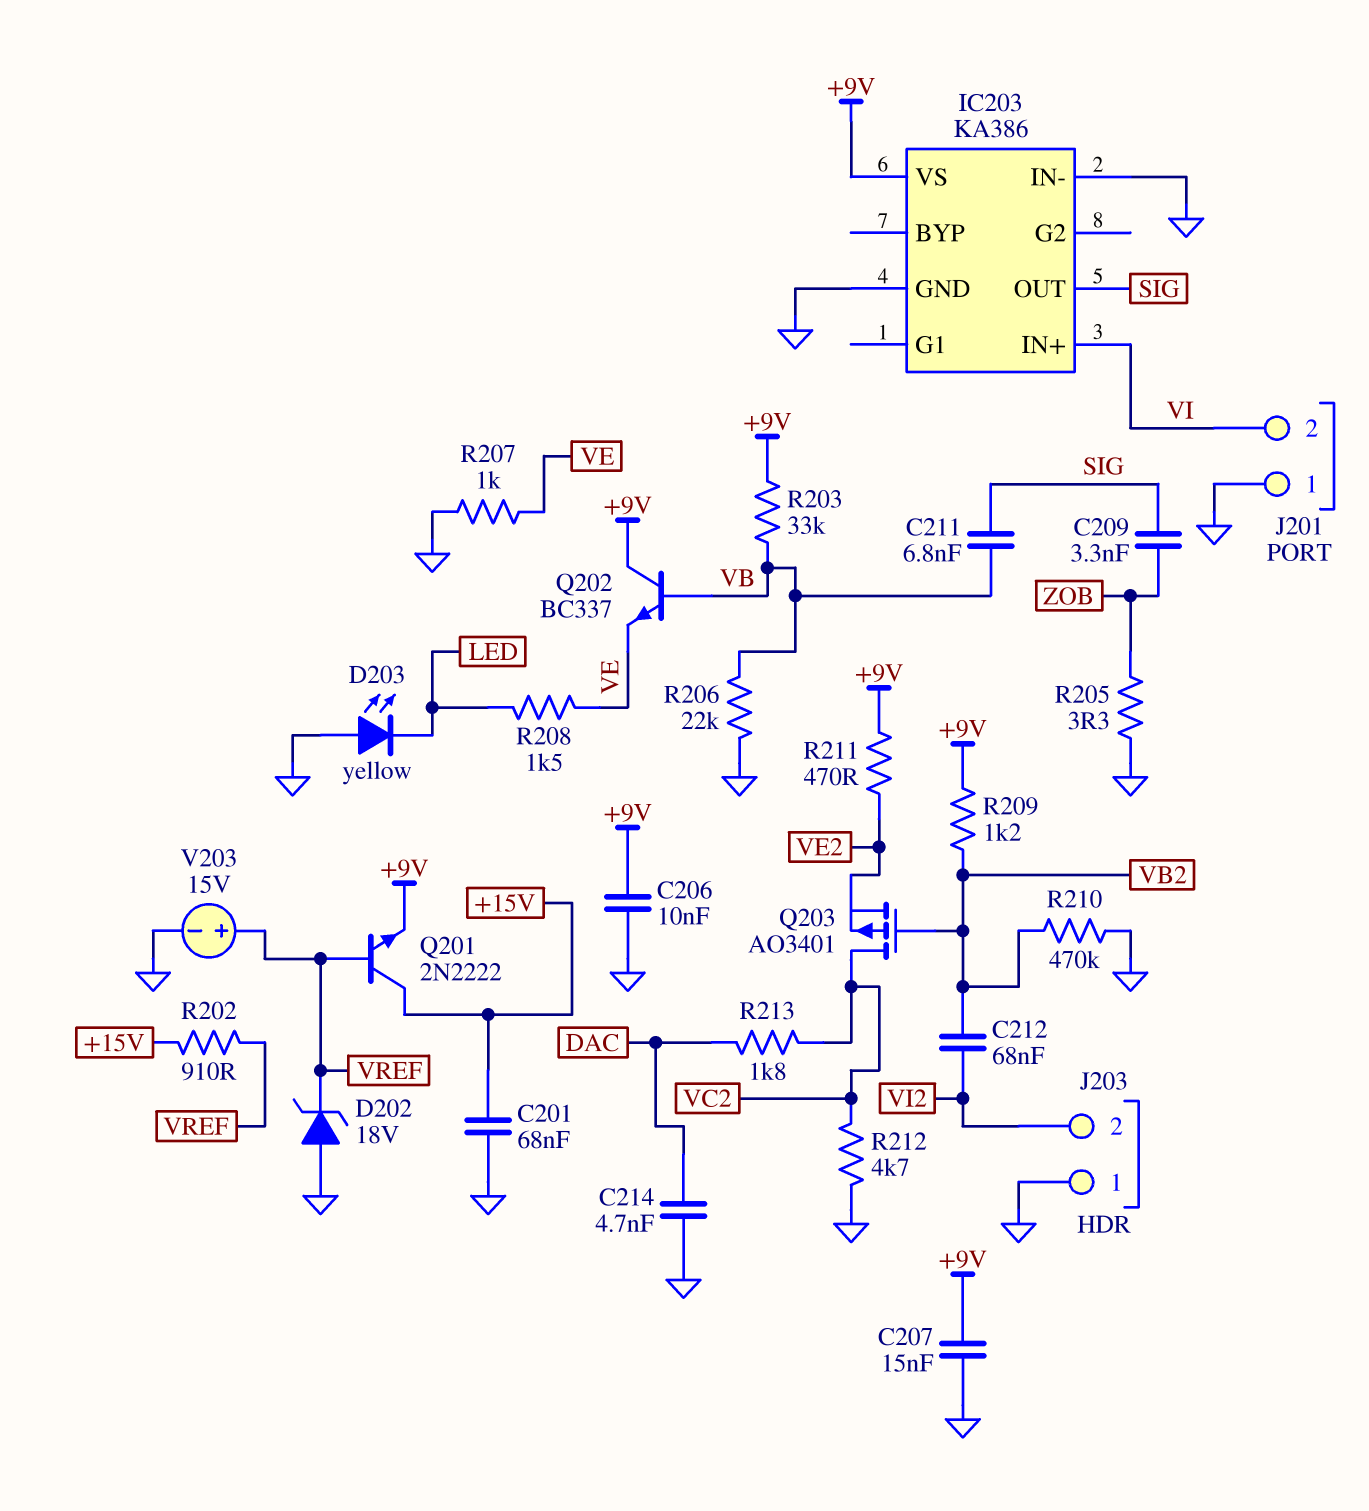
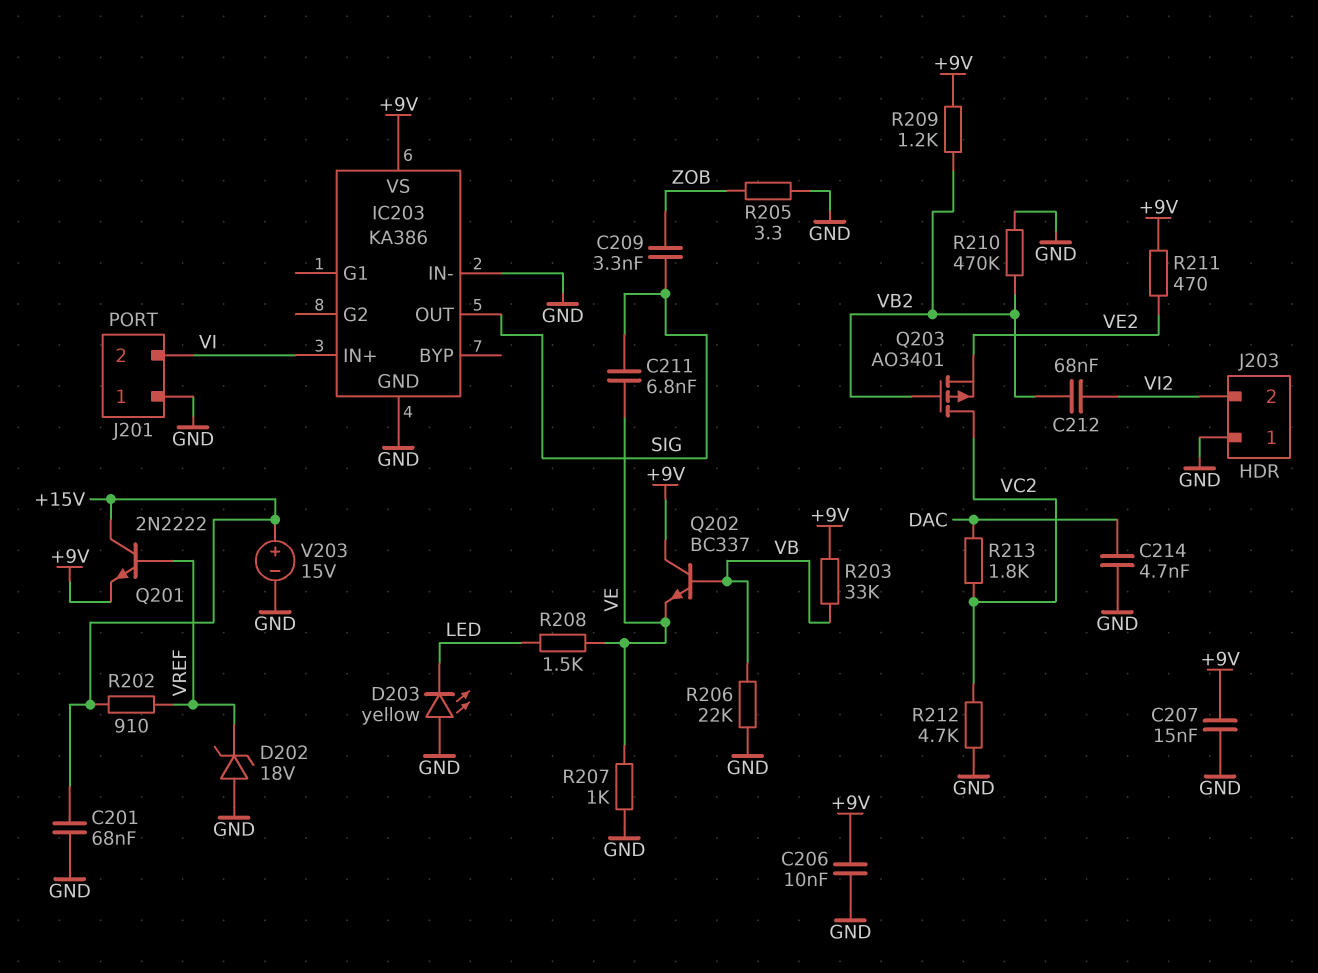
C211: 6.8nF (SIG, VB) -> 6.8nF (SIG, VE)
V203: 15V (plus VREF, minus GND) -> 15V (plus +15V, minus GND)

